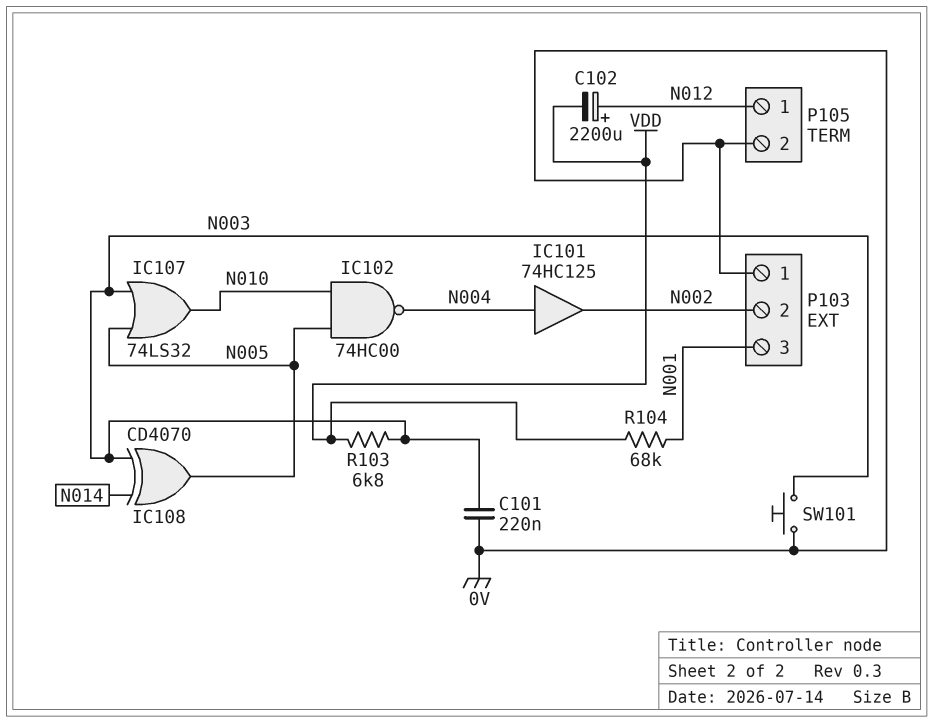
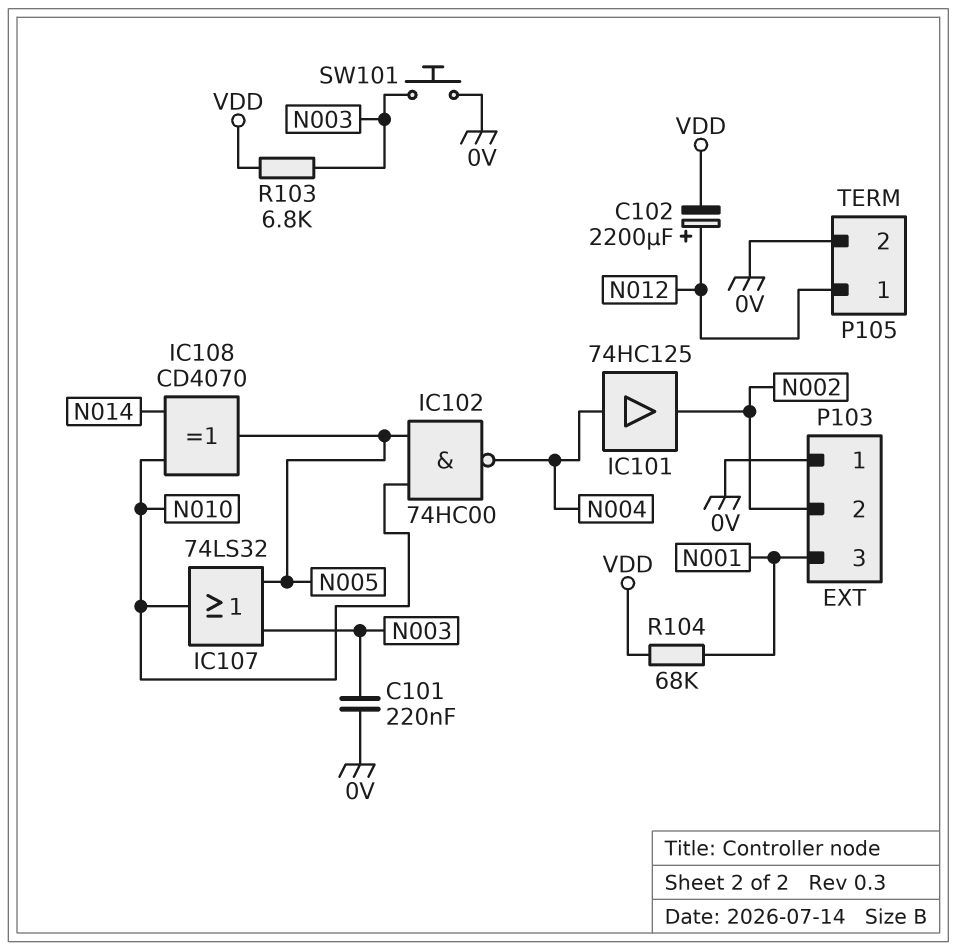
IC108: XOR CD4070 (in N003, in N014, out N005) -> XOR CD4070 (in N010, in N014, out N005)

